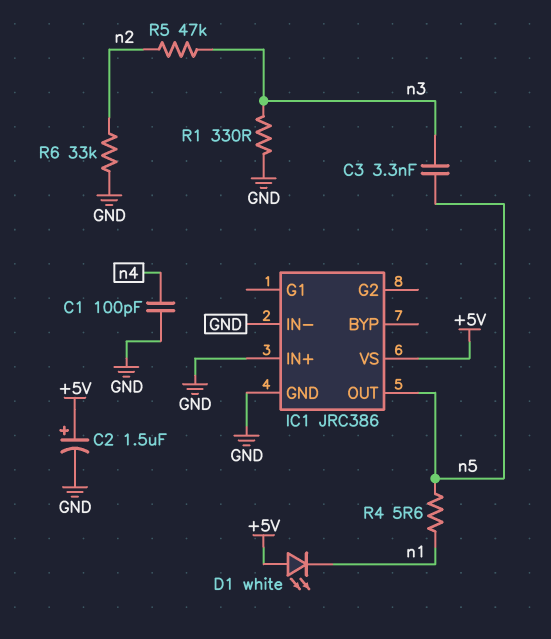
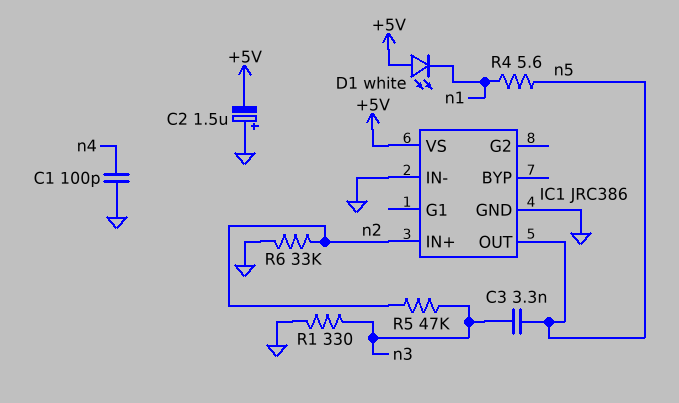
C2: 1.5uF (plus +5V, minus GND) -> 1.5uF (plus GND, minus +5V)
IC1 pin IN+: GND -> n2

